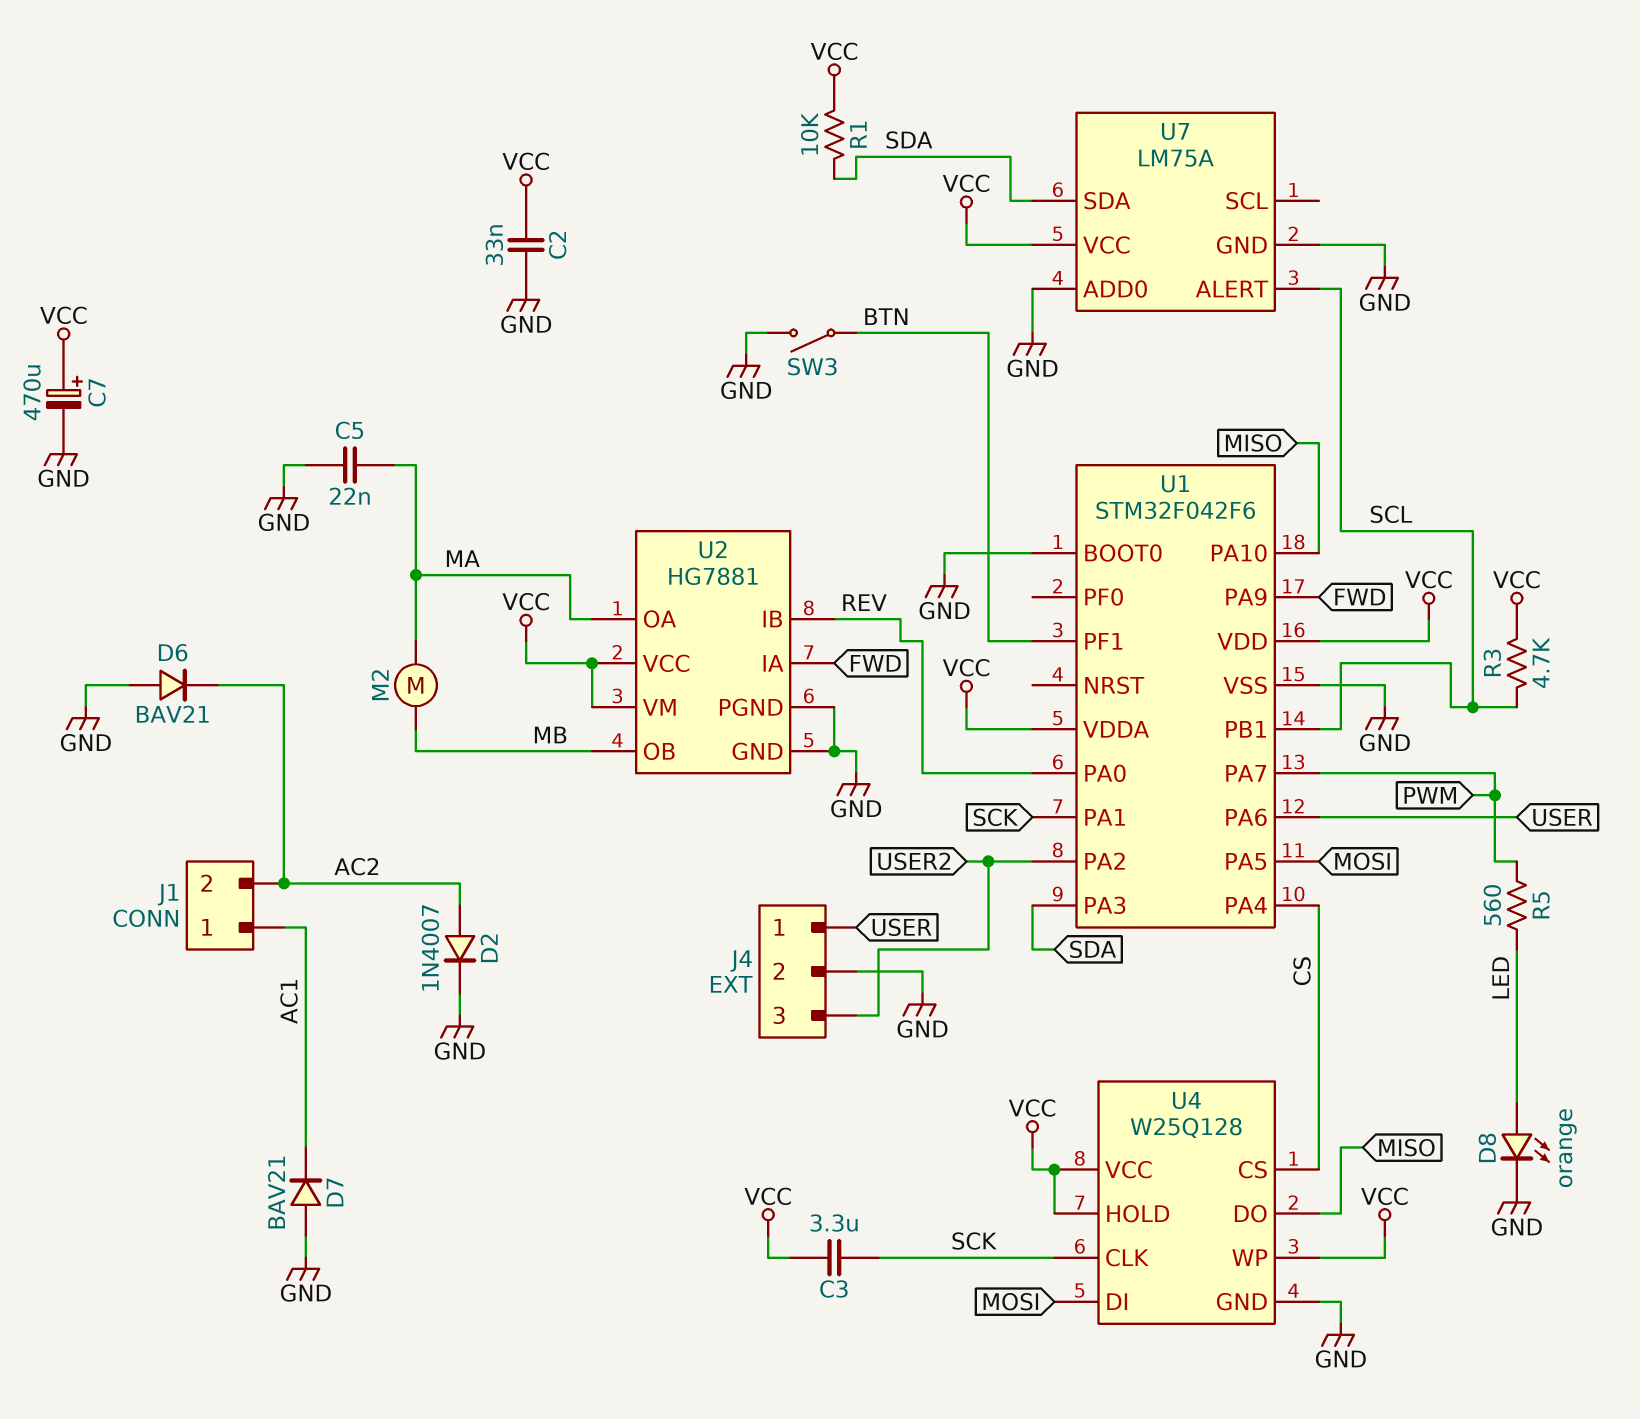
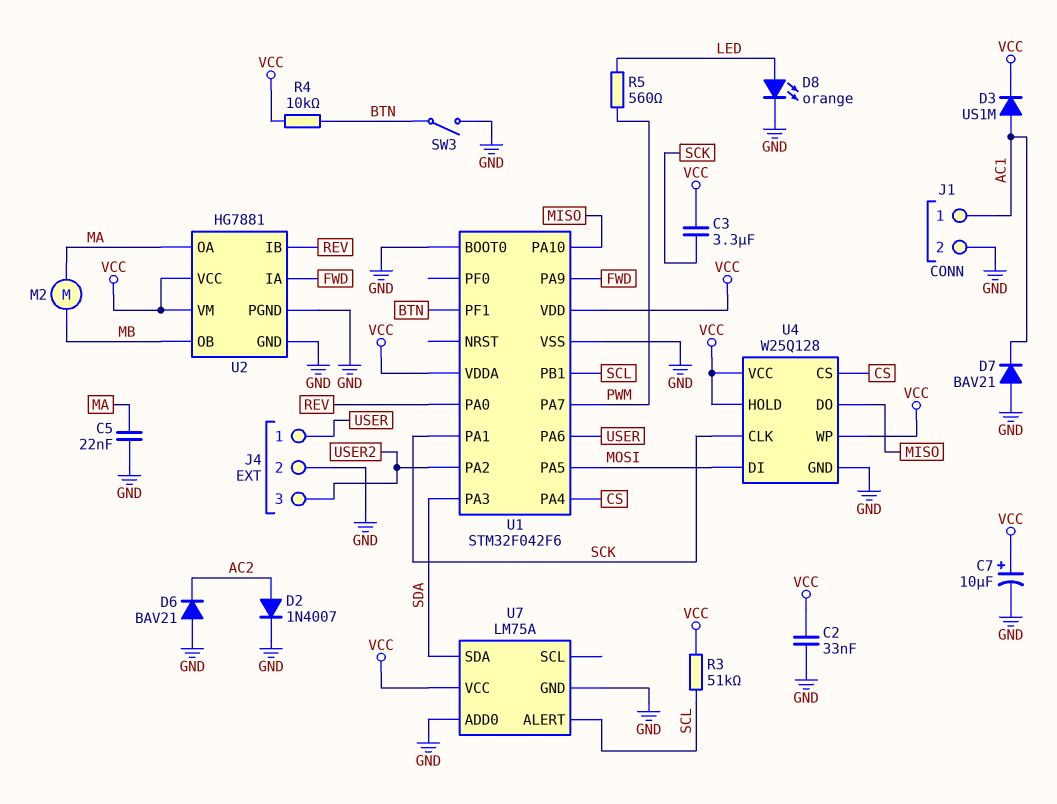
C7: 470uF (plus VCC, minus GND) -> 10uF (plus VCC, minus GND)
D3: none -> diode US1M (A AC1, K VCC)
J1 pin 2: AC2 -> GND
R1: 10k (SDA, VCC) -> none
R3: 4.7k (SCL, VCC) -> 51k (SCL, VCC)
R4: none -> 10k (BTN, VCC)

